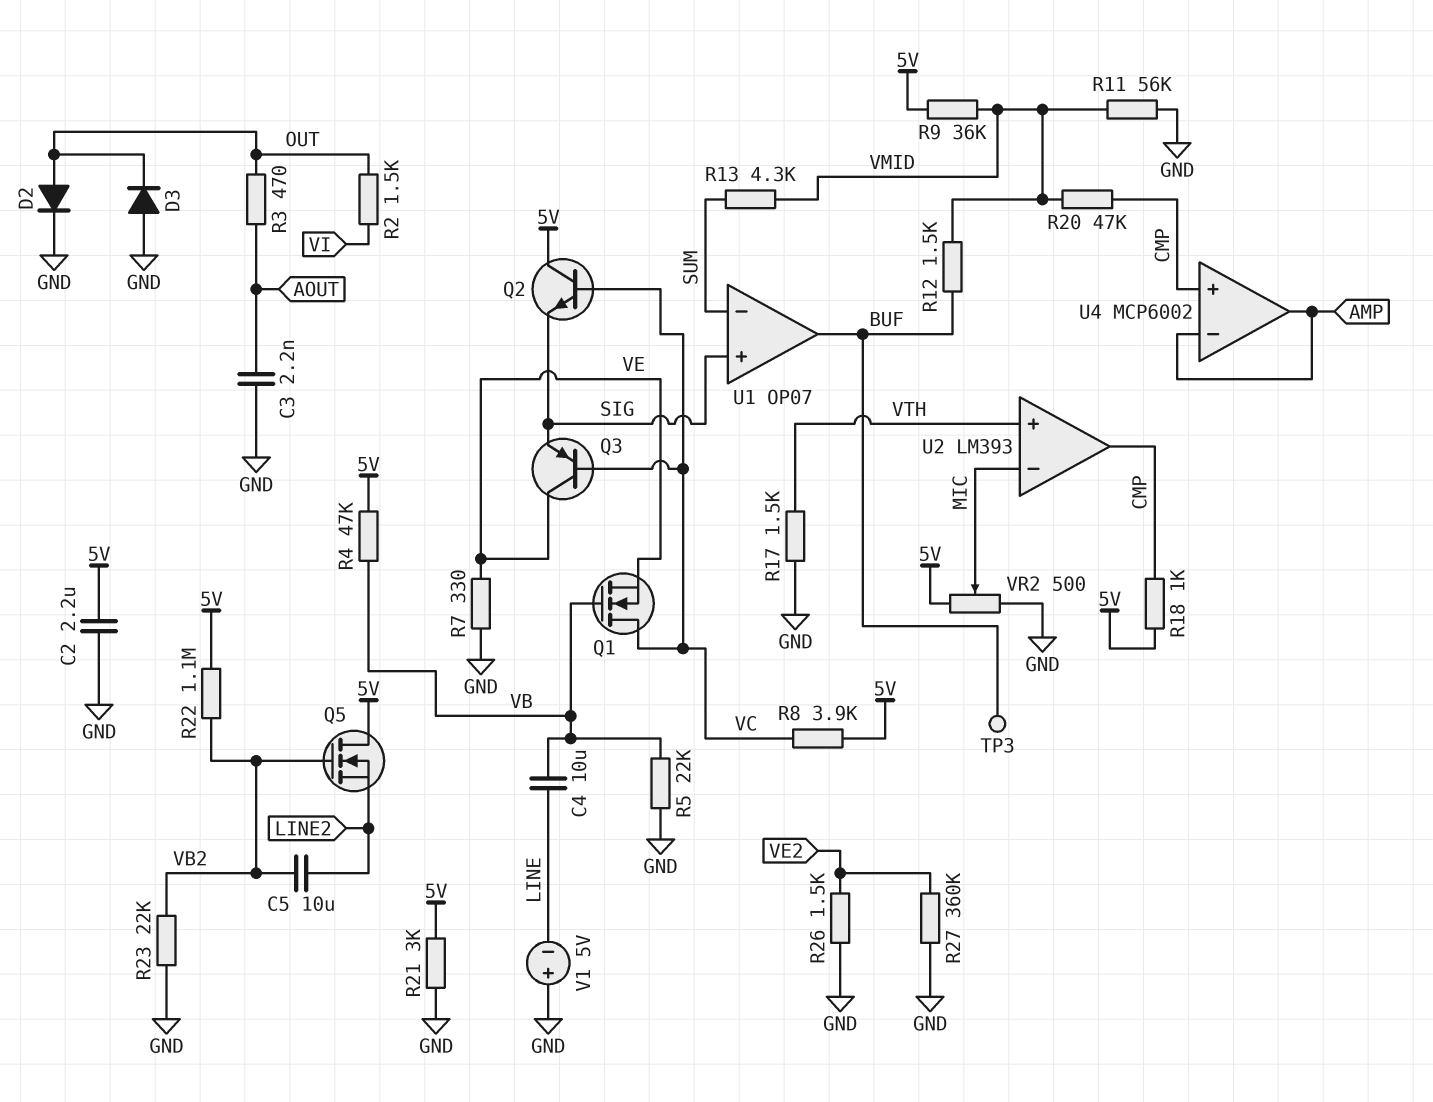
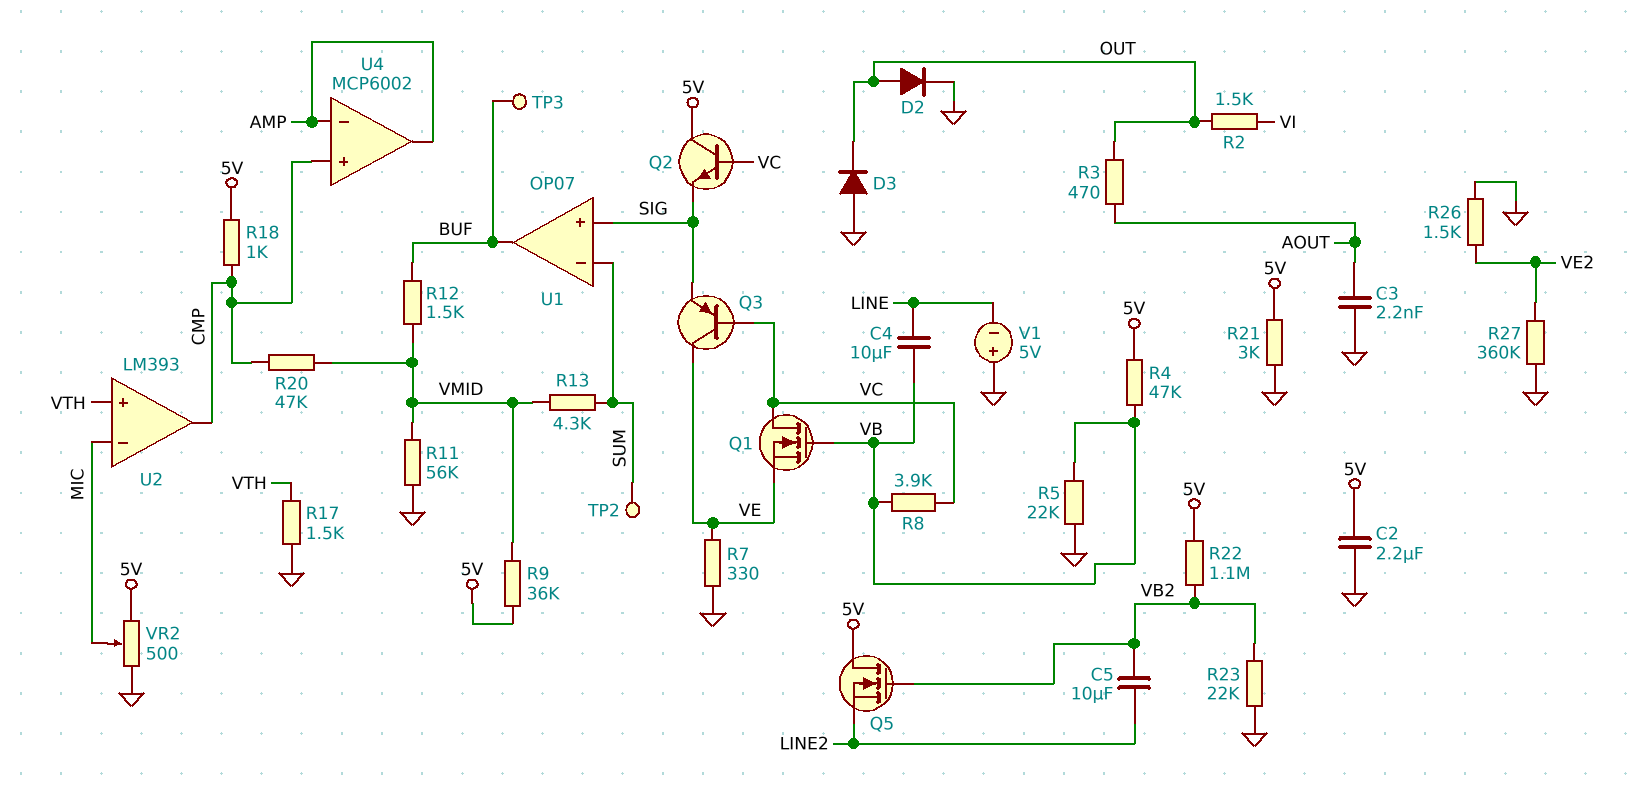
R8: 3.9k (5V, VC) -> 3.9k (VB, VC)
TP2: none -> test point (SUM)

